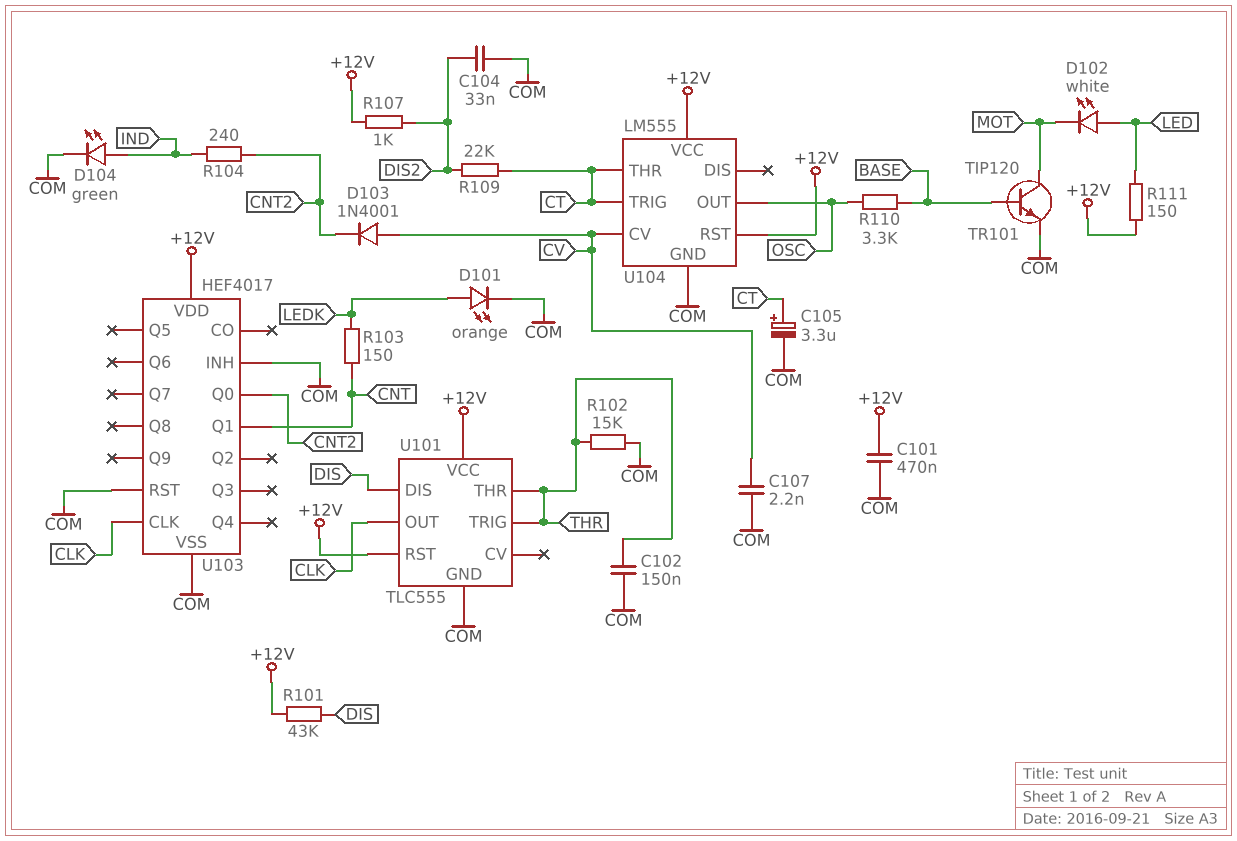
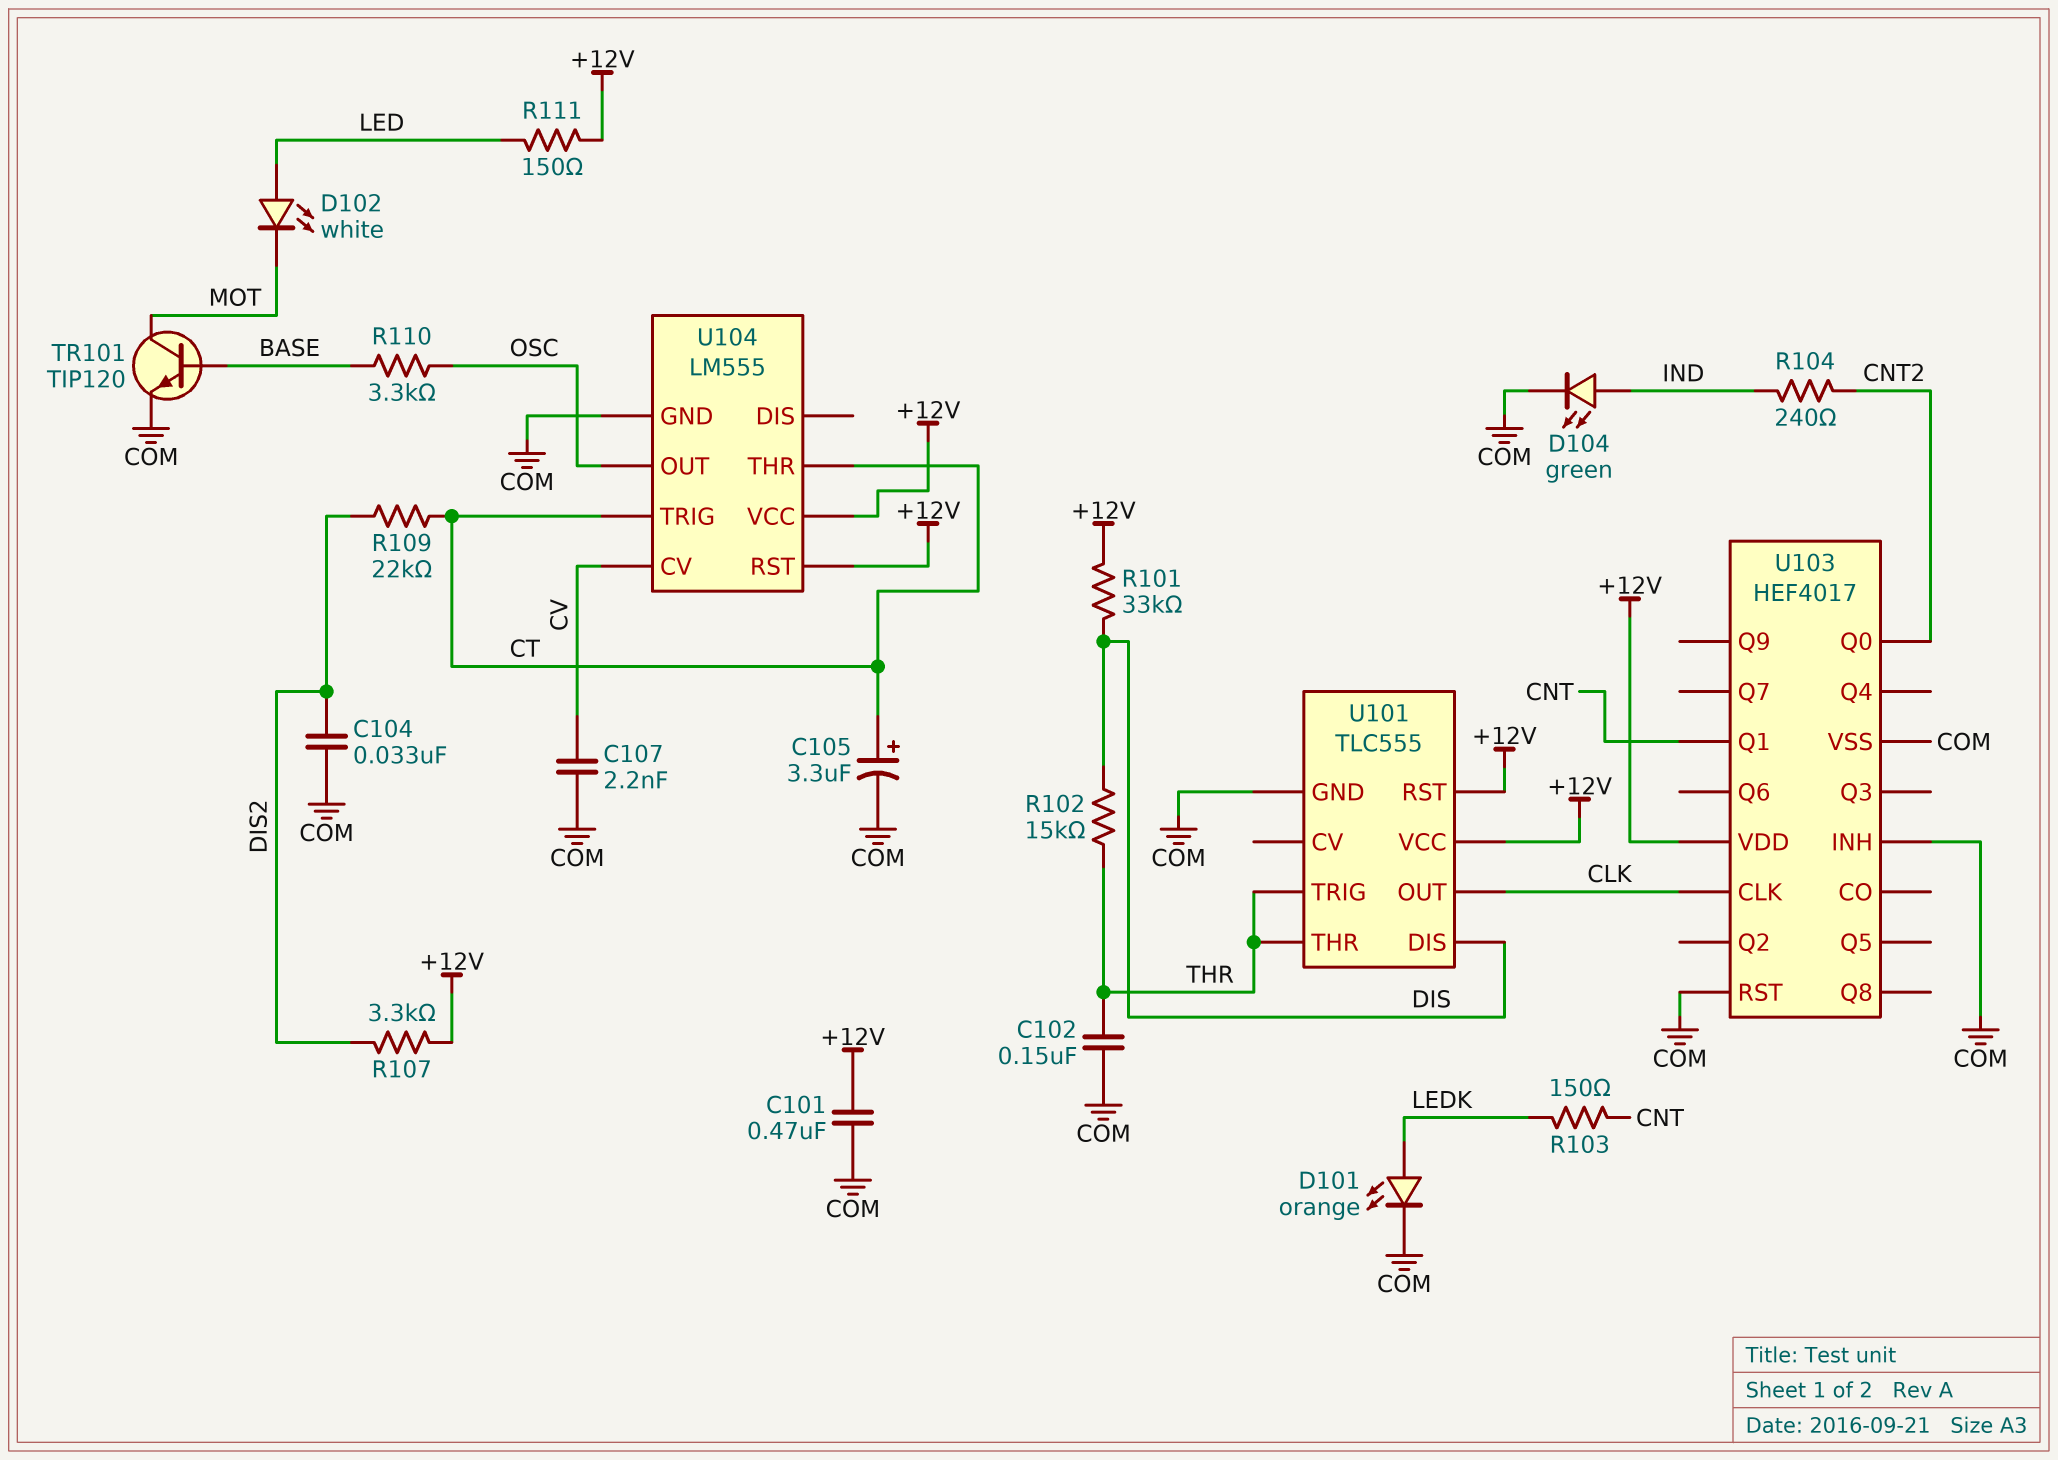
D103: diode 1N4001 (A CV, K CNT2) -> none
R101: 43k (+12V, DIS) -> 33k (+12V, DIS)
R102: 15k (COM, THR) -> 15k (DIS, THR)
R107: 1k (+12V, DIS2) -> 3.3k (+12V, DIS2)

